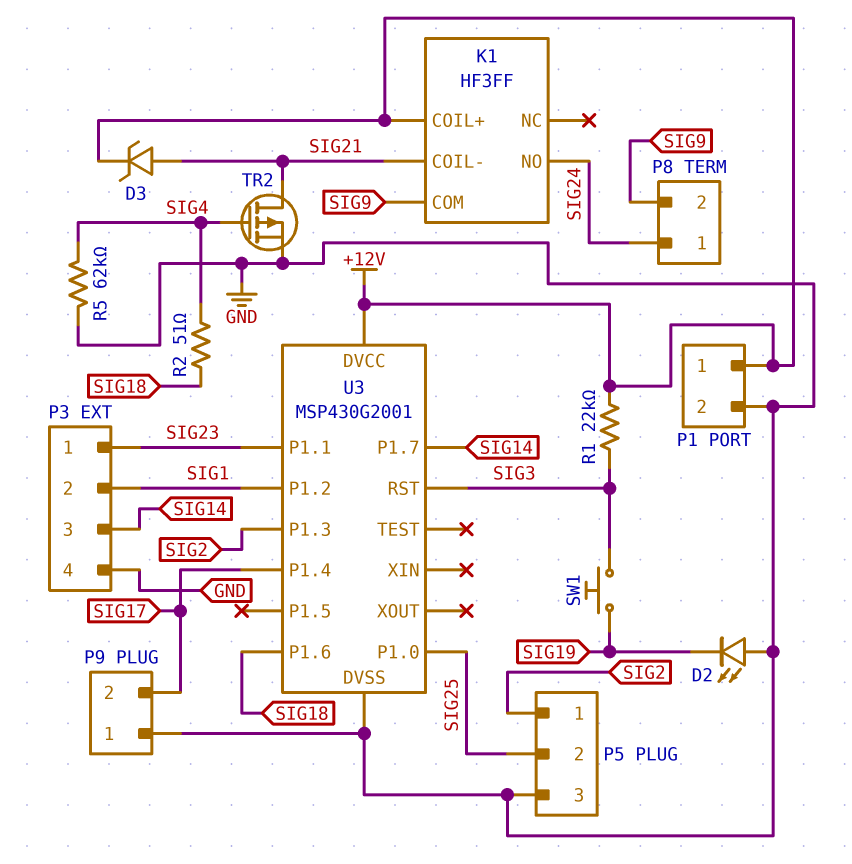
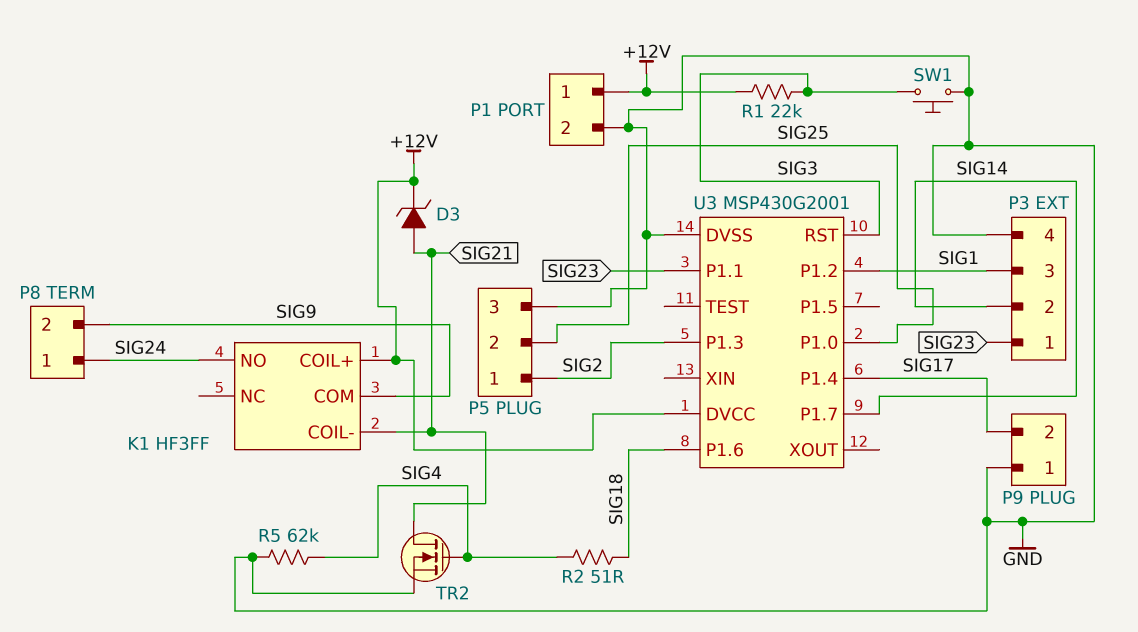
D2: LED (A GND, K SIG19) -> none
P3 pin 2: SIG1 -> SIG14
P3 pin 3: SIG14 -> SIG1
SW1: button (SIG3, SIG19) -> button (GND, SIG3)
TR2: PMOS (G SIG4, D SIG21, S GND) -> NMOS (G SIG4, D SIG21, S GND)

